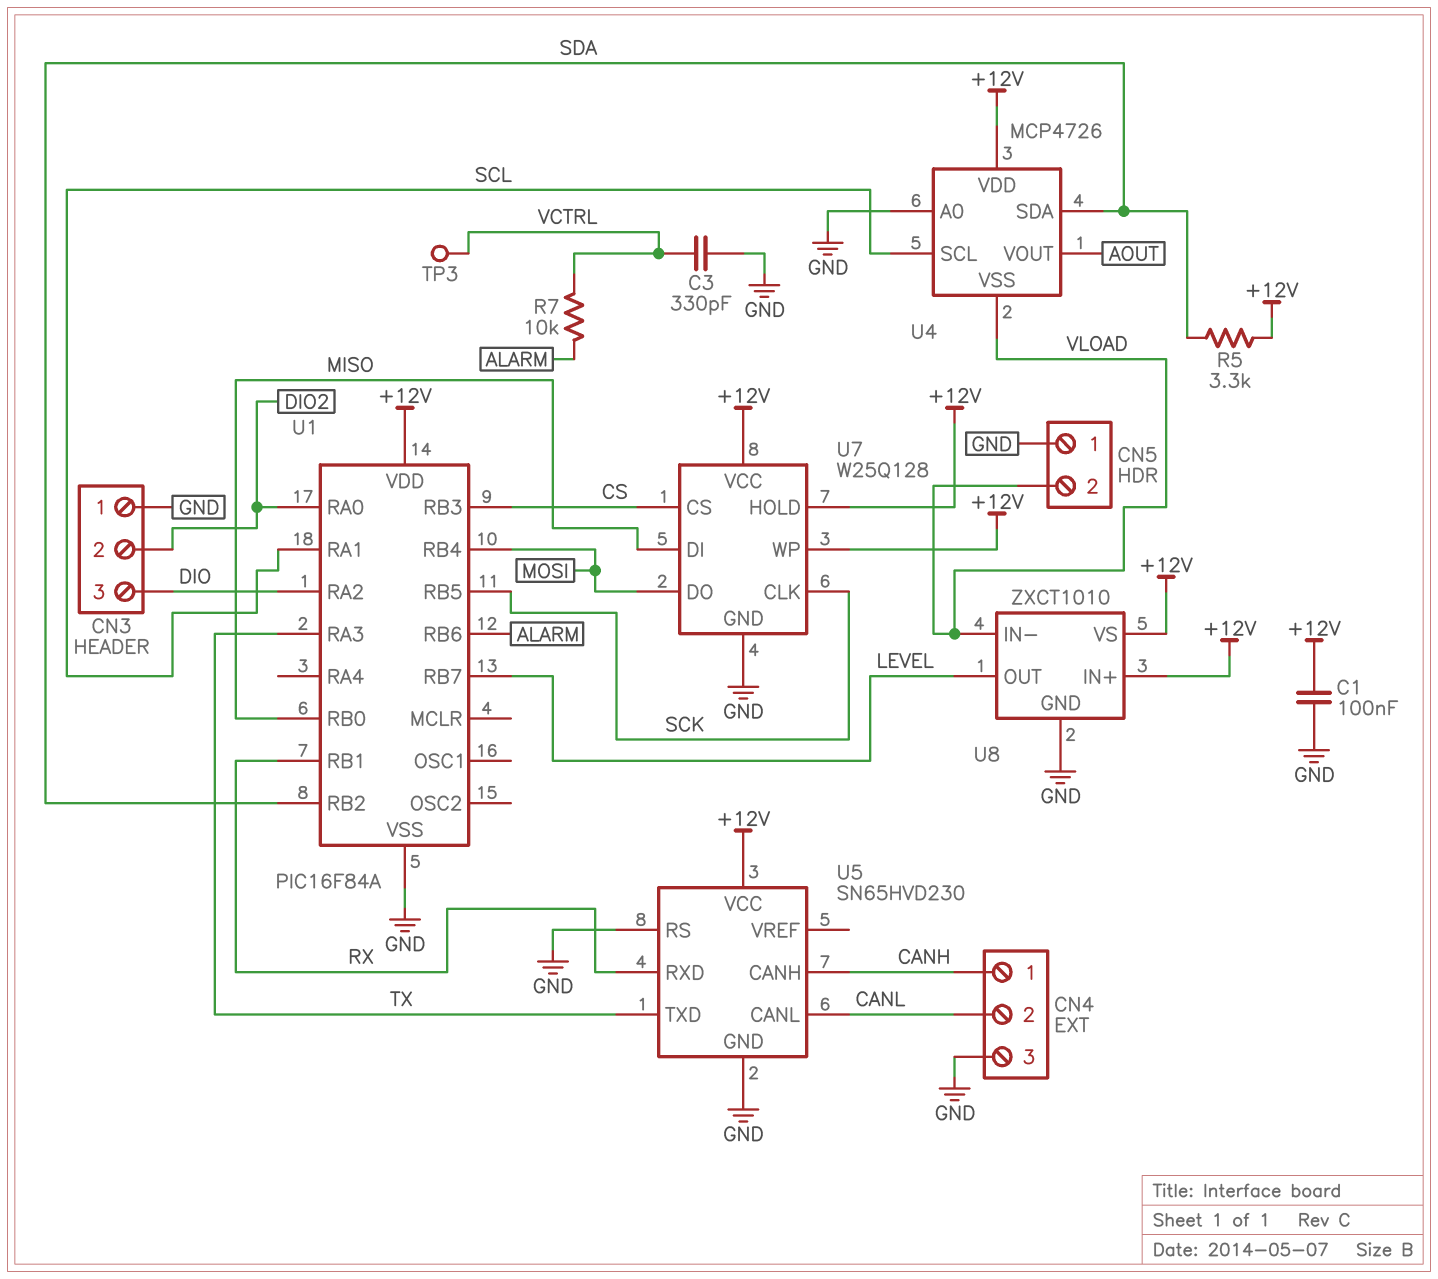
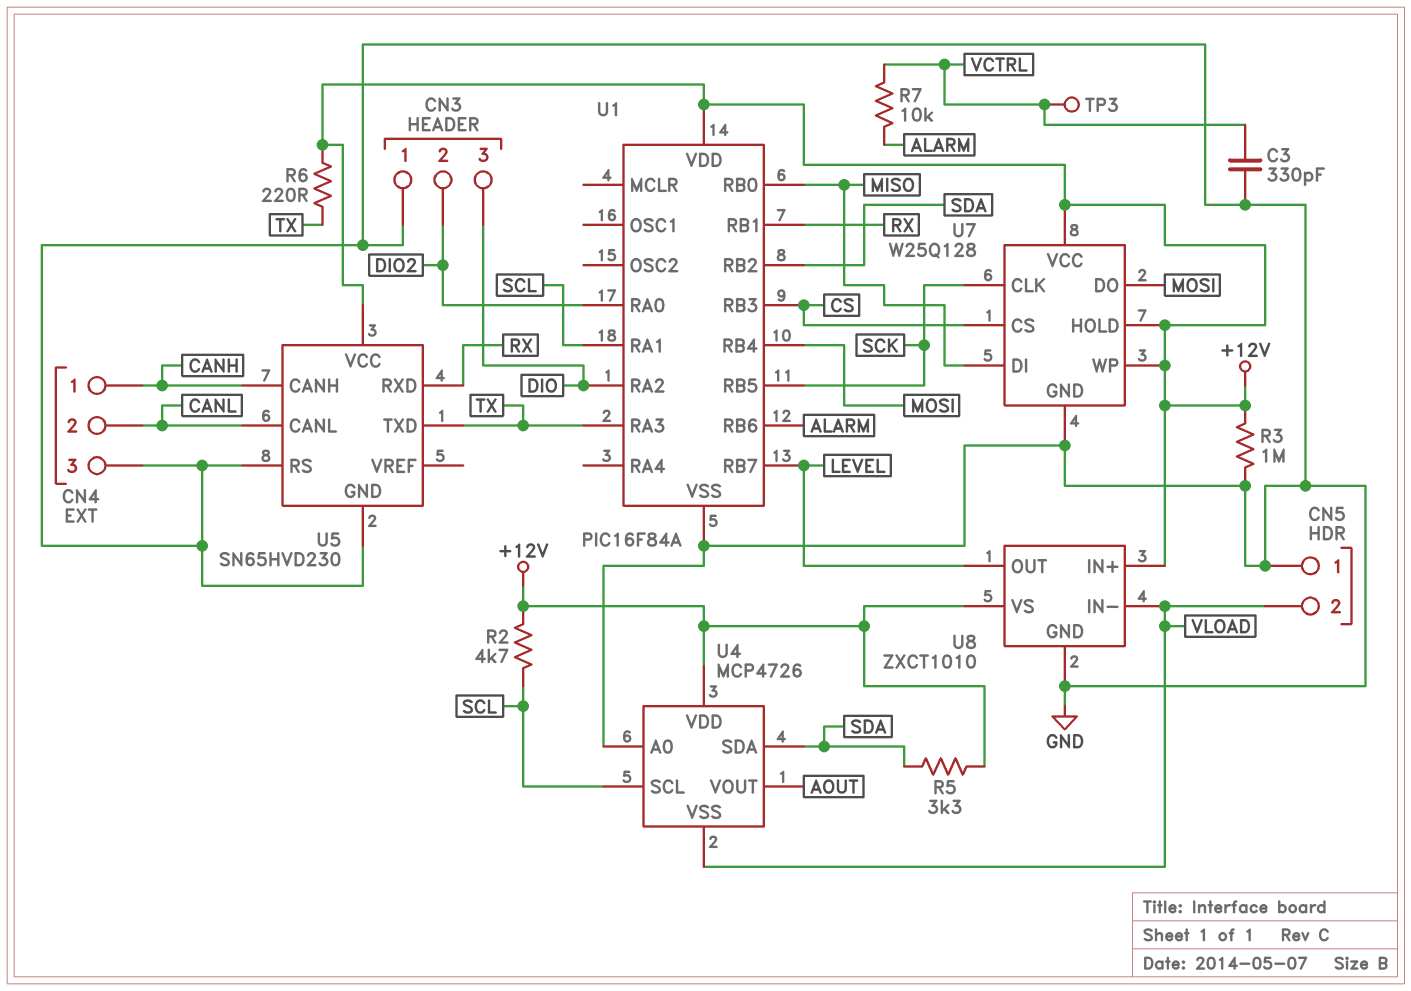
C1: 100nF (+12V, GND) -> none
R2: none -> 4.7k (+12V, SCL)
R3: none -> 1M (+12V, GND)
R6: none -> 220 (+12V, TX)

